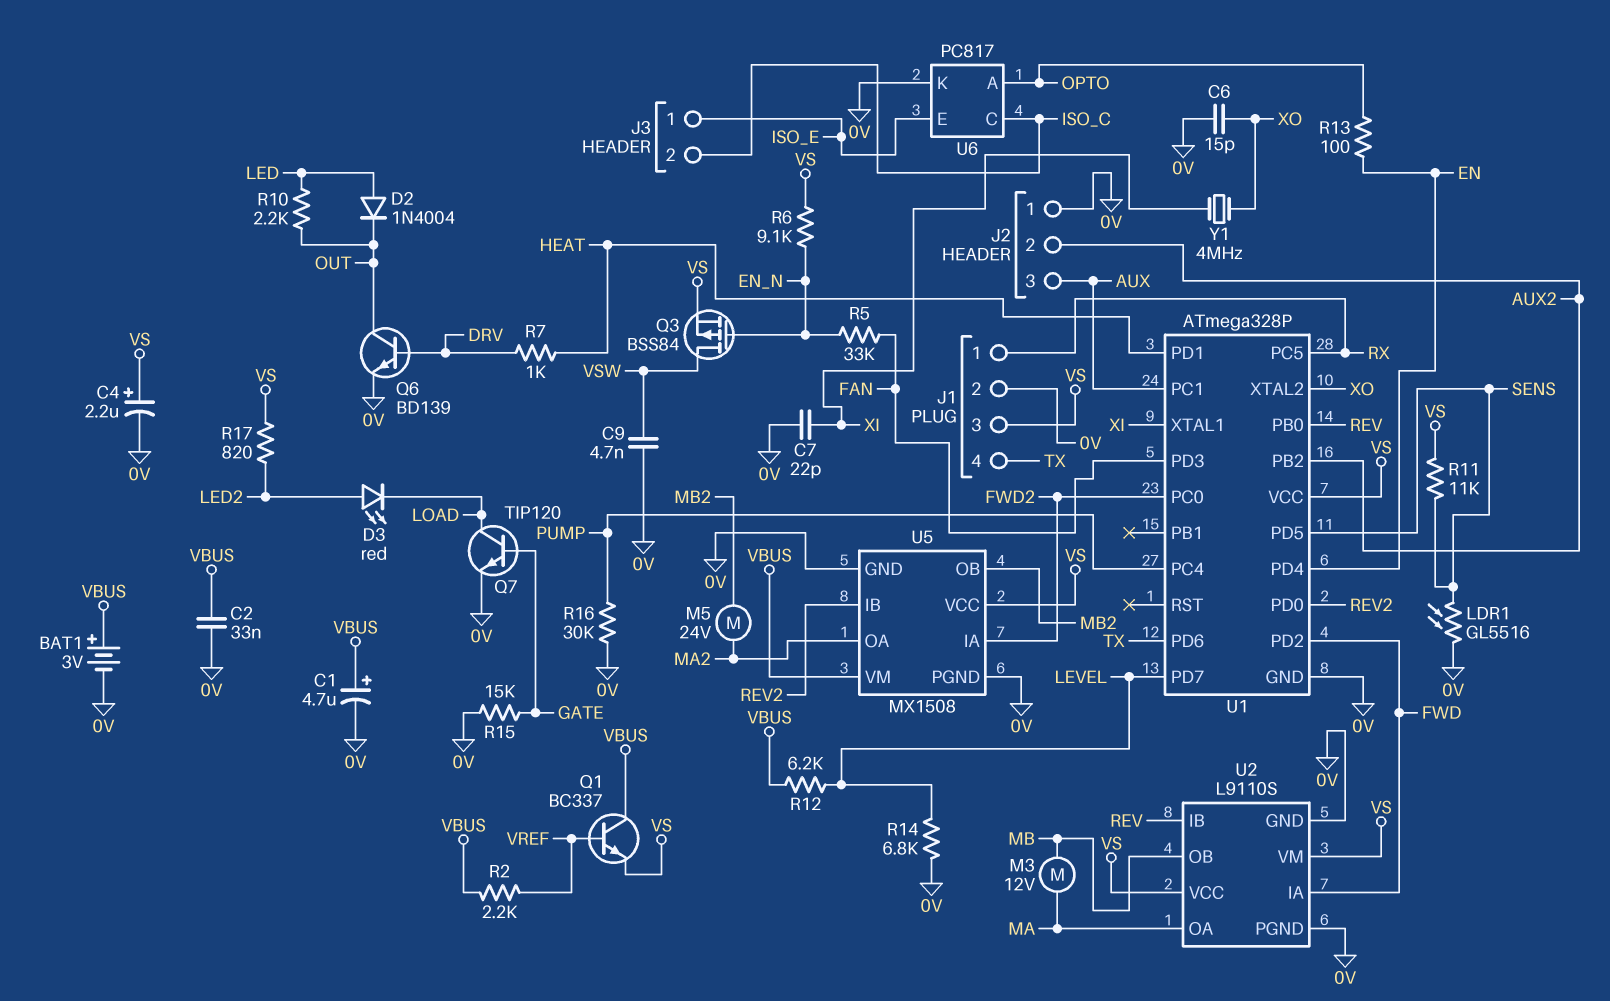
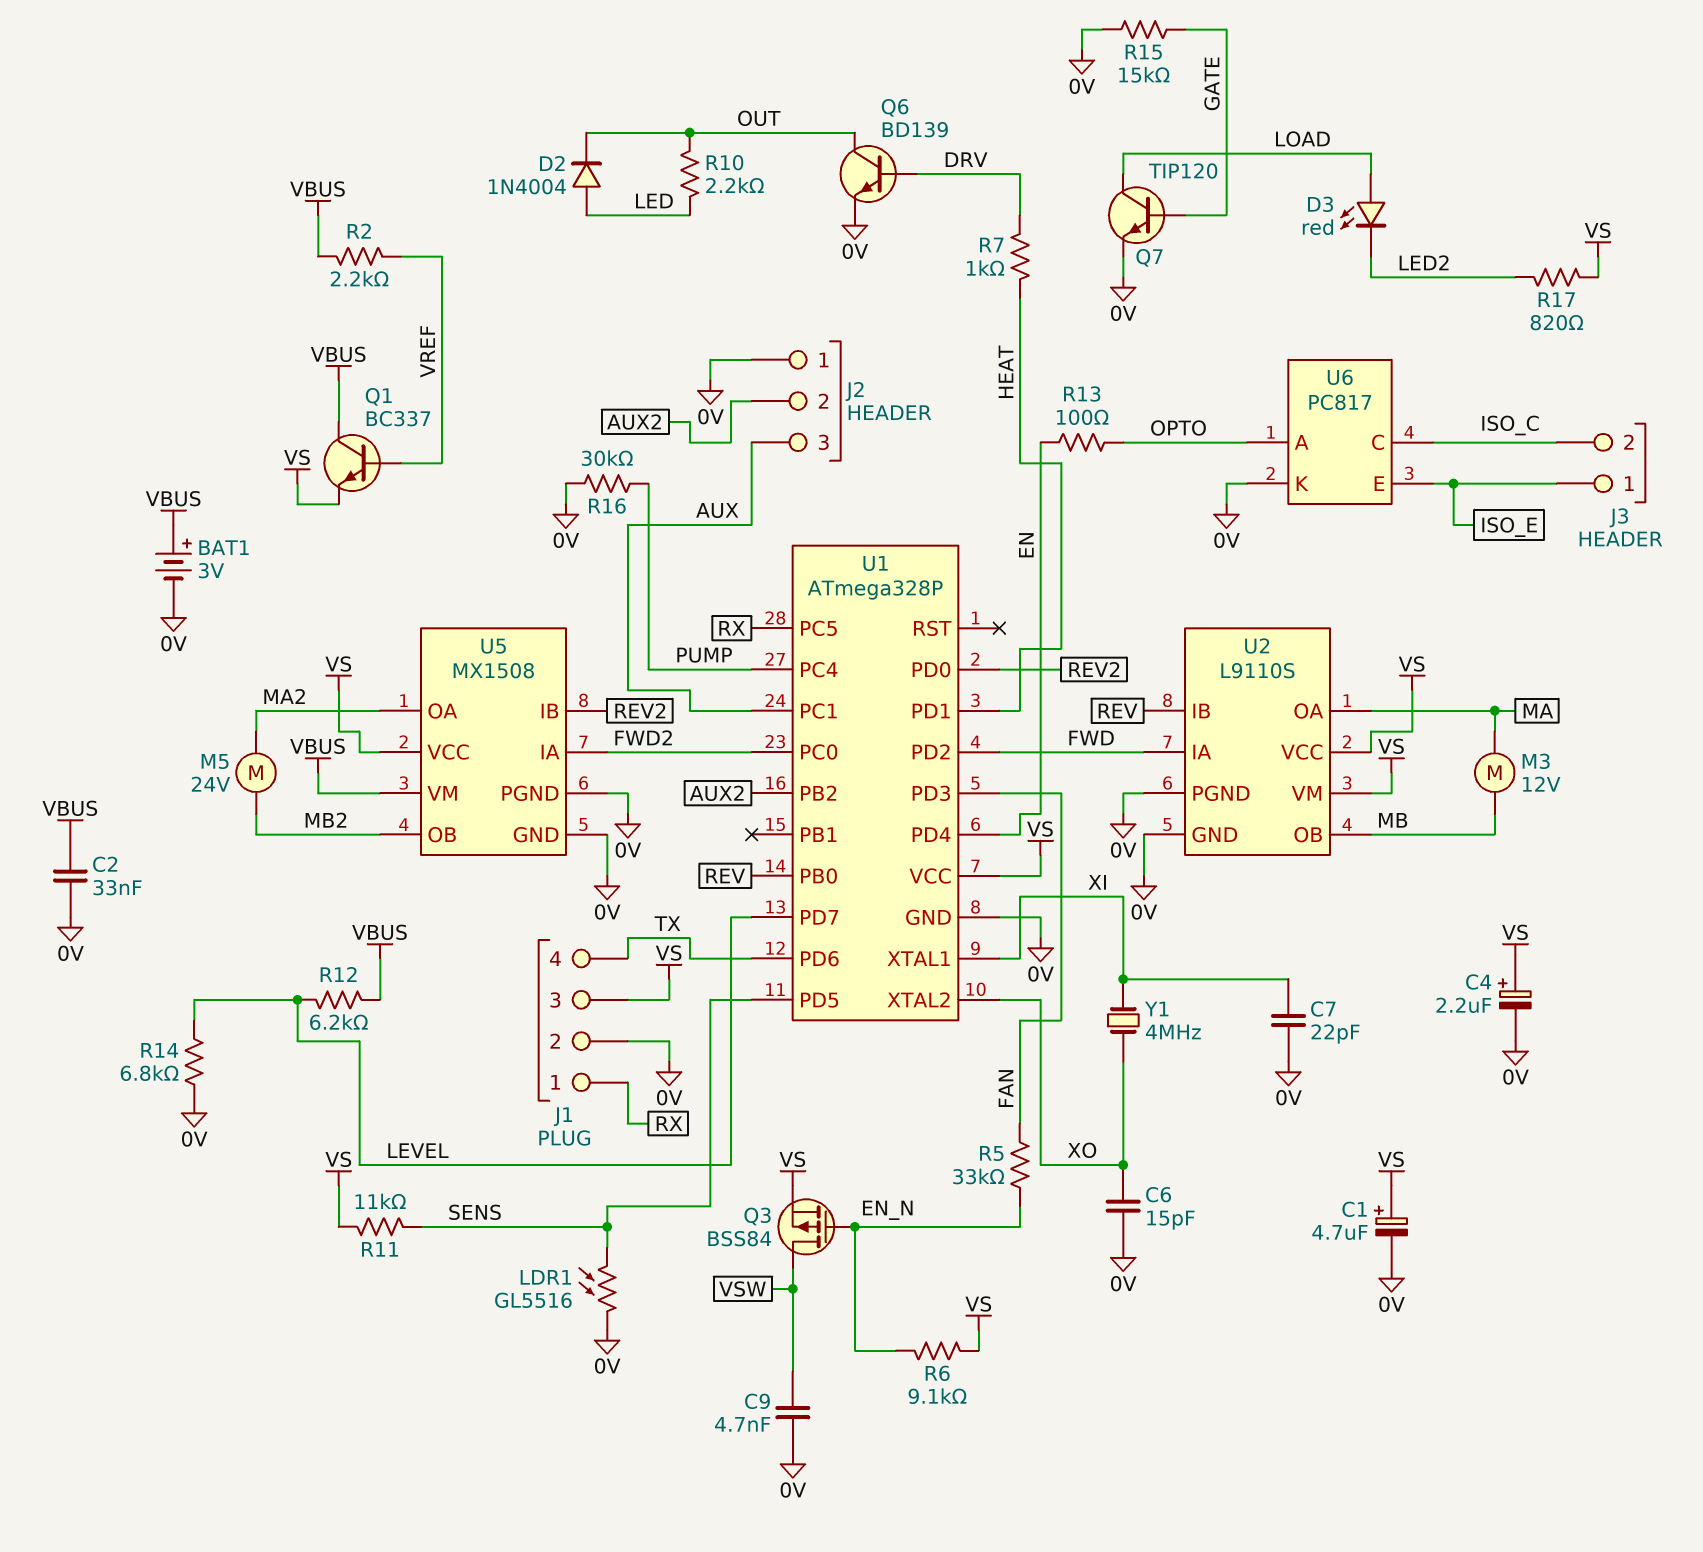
C1: 4.7uF (plus VBUS, minus 0V) -> 4.7uF (plus VS, minus 0V)
D3: LED red (A LED2, K LOAD) -> LED red (A LOAD, K LED2)

